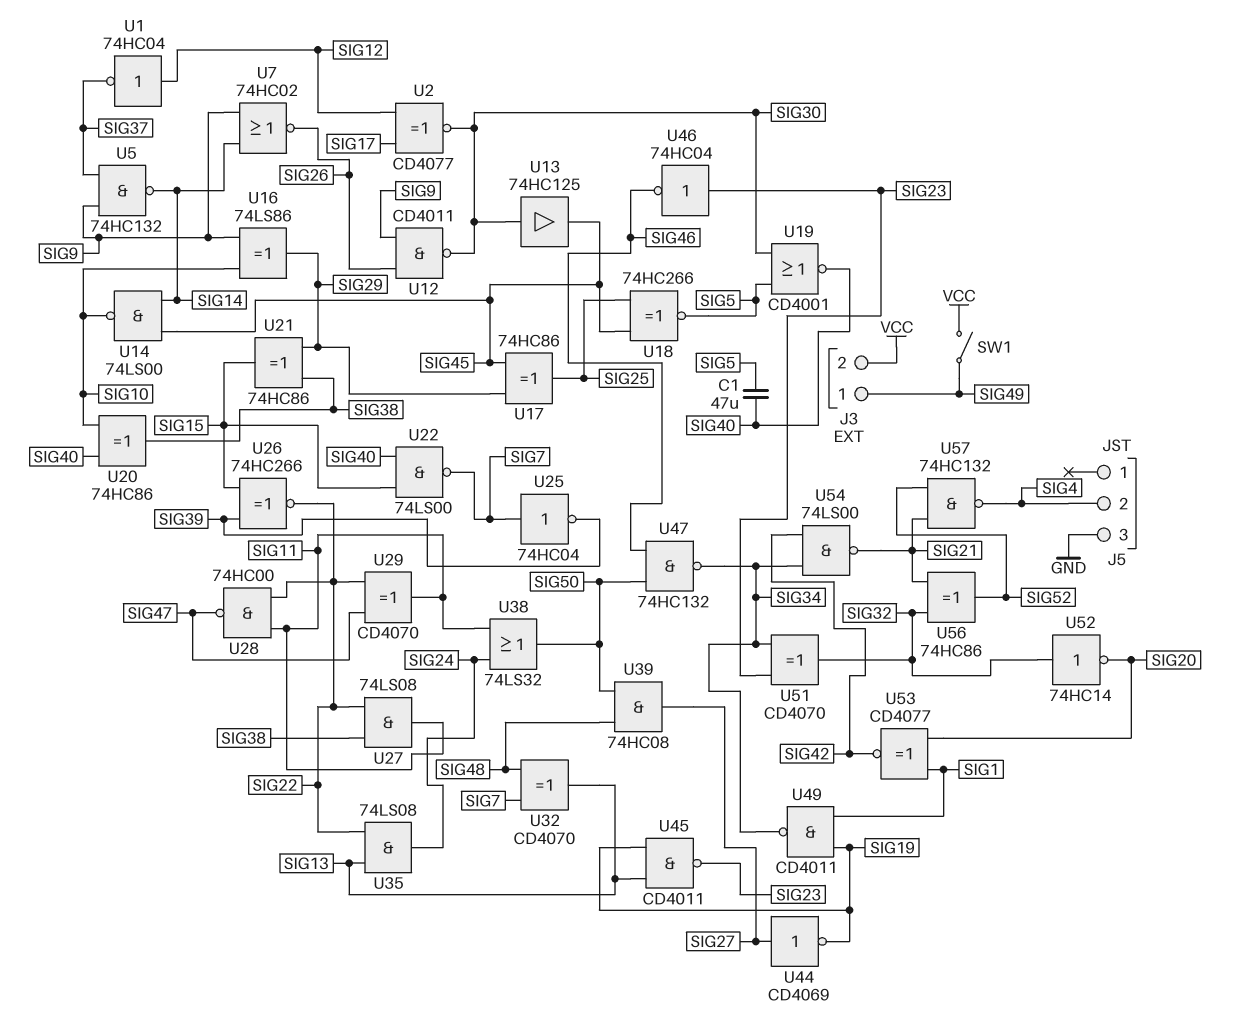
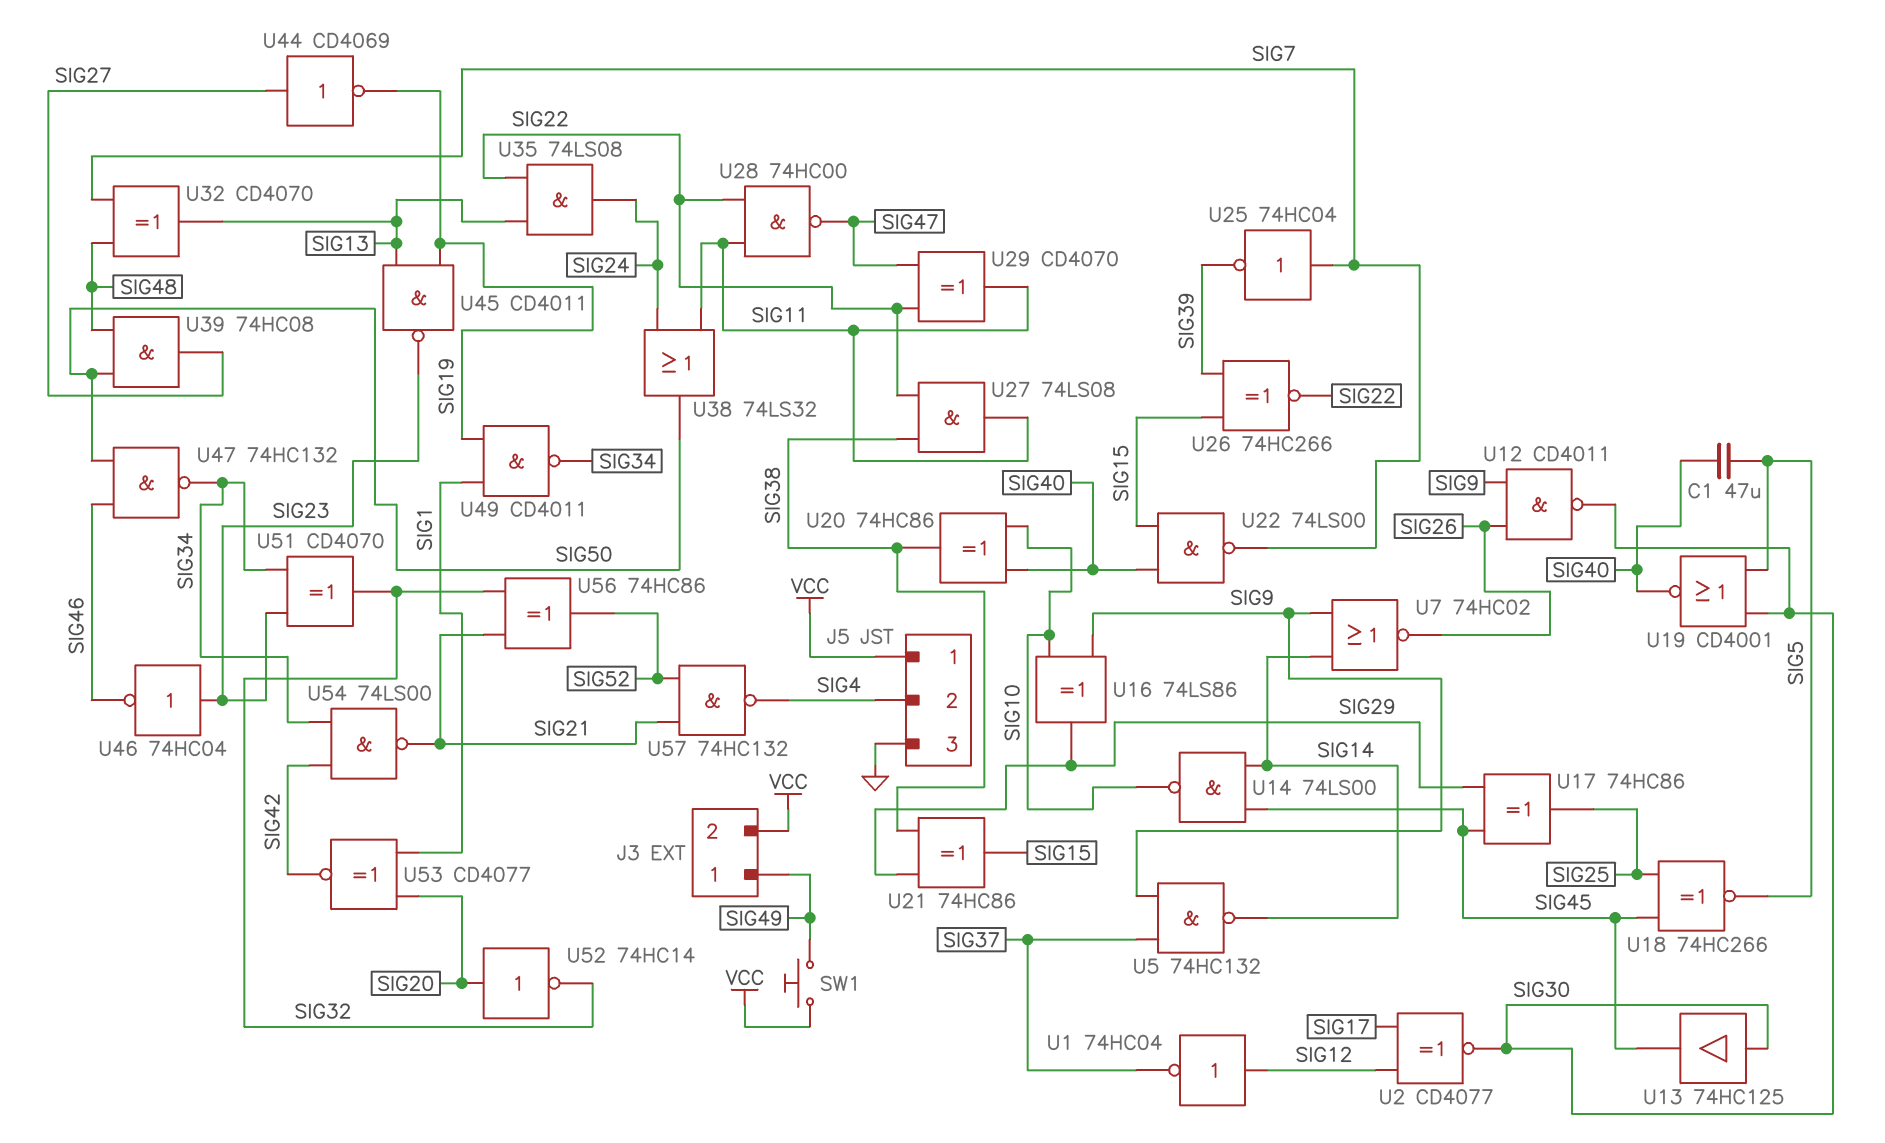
J5 pin 1: none -> VCC
SW1: switch (SIG49, VCC) -> button (SIG49, VCC)
U52: NOT 74HC14 (in SIG32, out SIG20) -> NOT 74HC14 (in SIG20, out SIG32)

